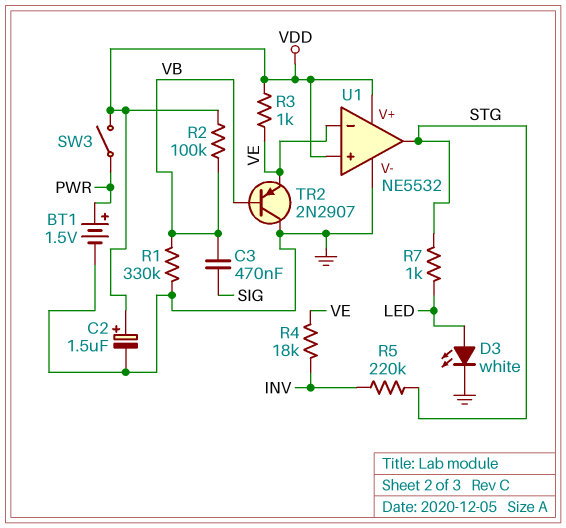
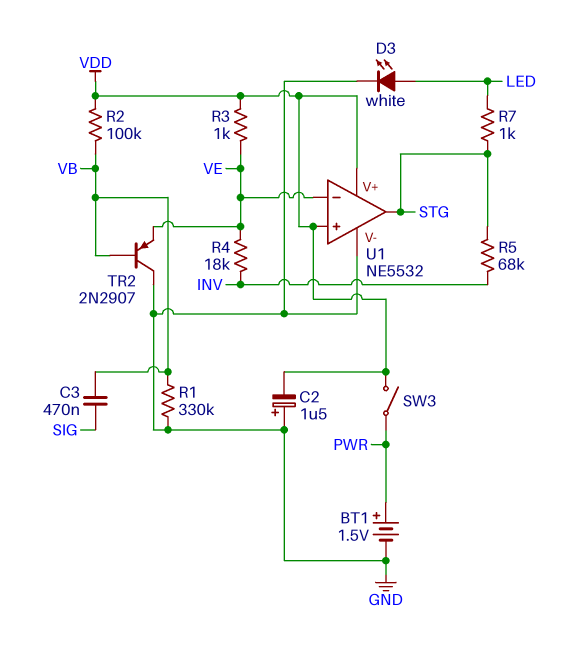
C2: 1.5uF (plus VDD, minus GND) -> 1.5uF (plus GND, minus VDD)
R5: 220k (INV, STG) -> 68k (INV, STG)

